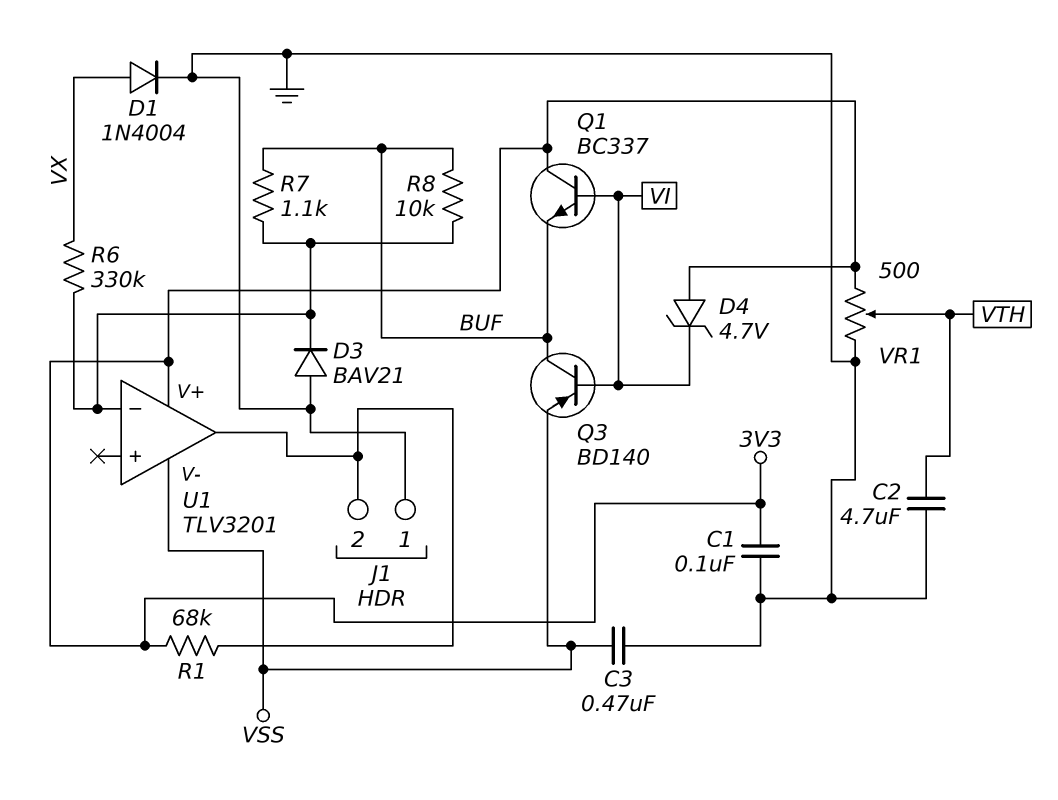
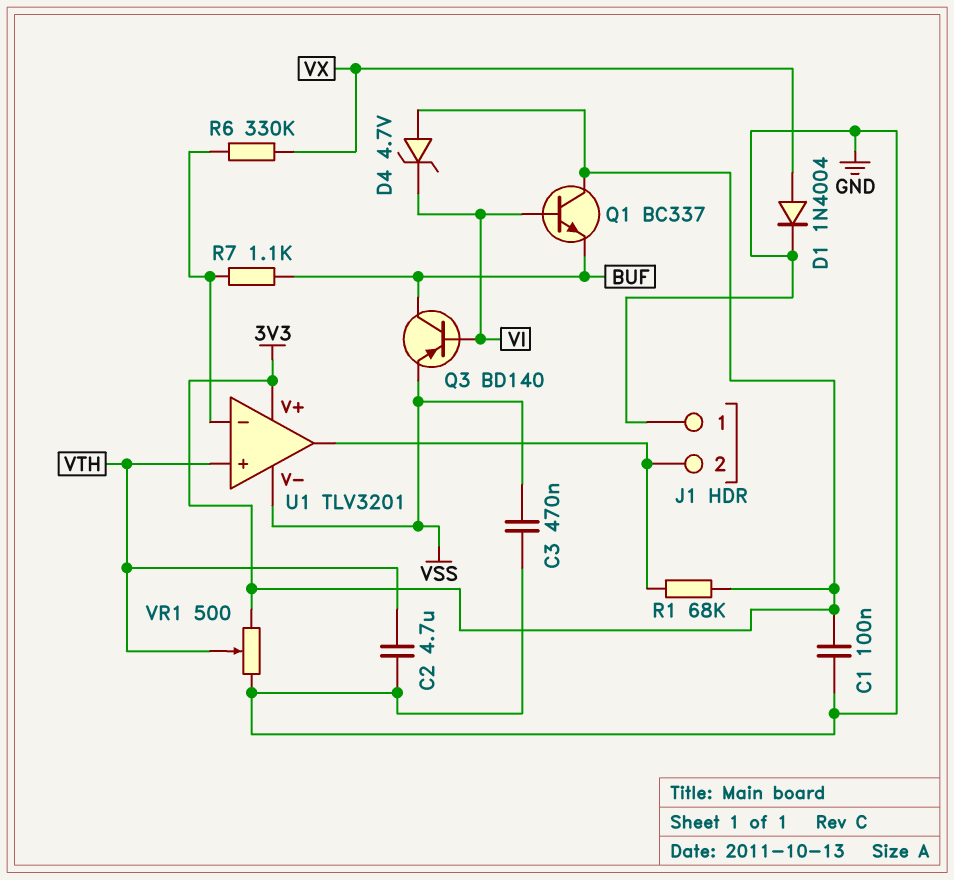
D3: diode BAV21 (A GND, K U1/in-) -> none
R8: 10k (BUF, U1/in-) -> none
U1 pin in+: none -> VTH

